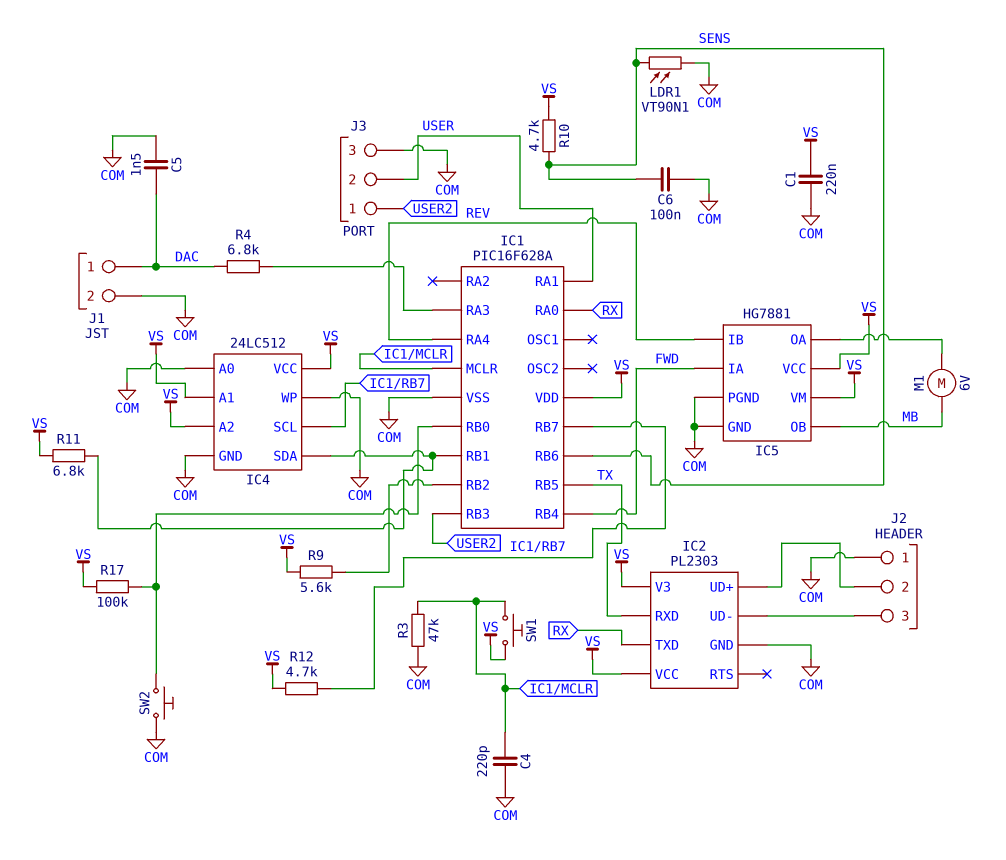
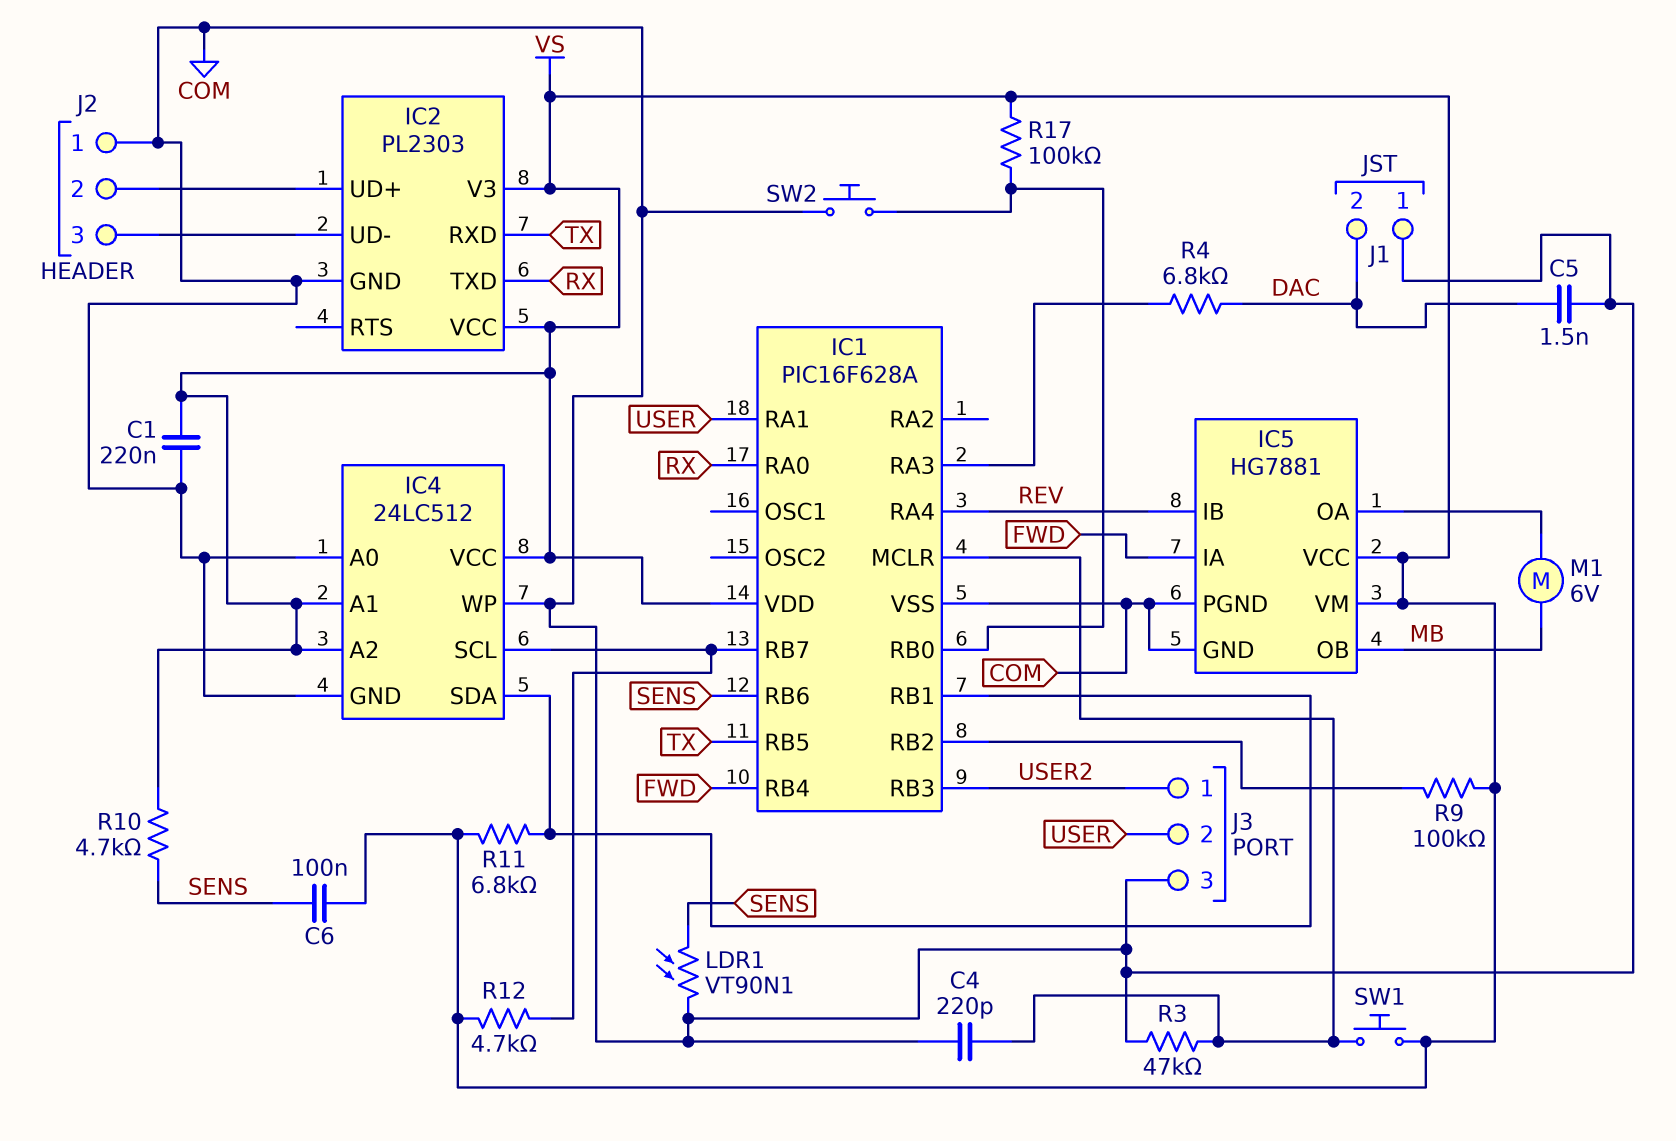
C6: 100nF (COM, SENS) -> 100nF (SENS, VS)
J1 pin 1: DAC -> COM
J1 pin 2: COM -> DAC
R9: 5.6k (IC1/RB2, VS) -> 100k (IC1/RB2, VS)

